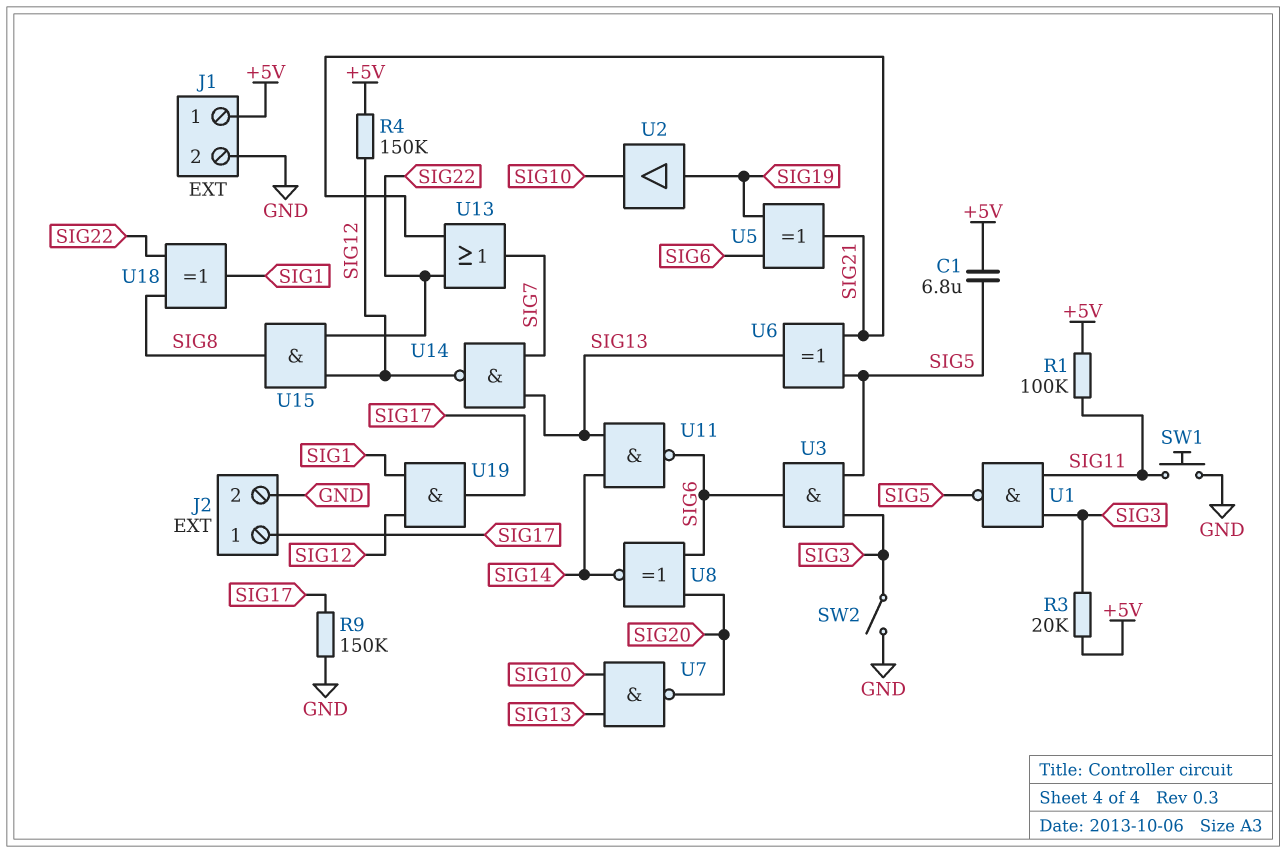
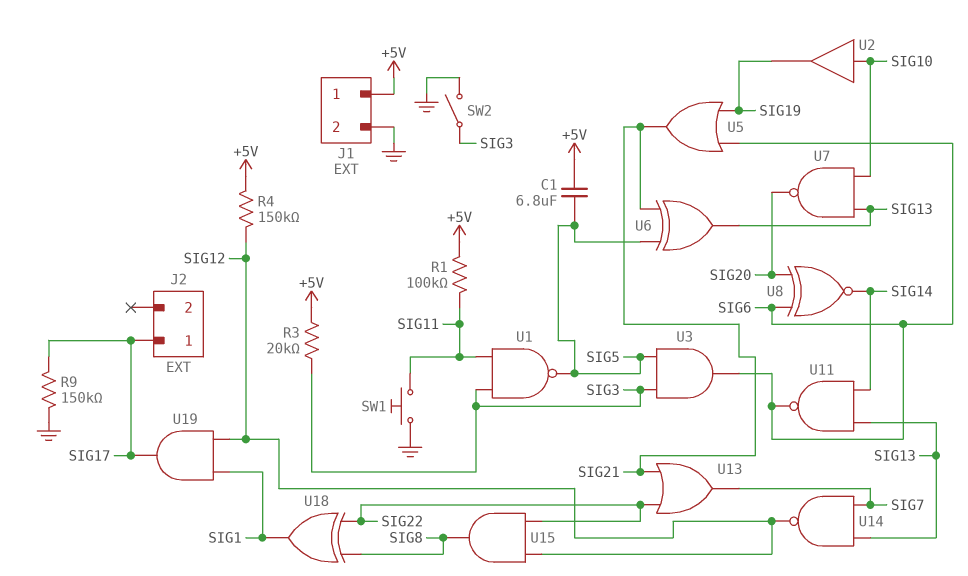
J2 pin 2: GND -> none
U2: buffer (in SIG19, out SIG10) -> buffer (in SIG10, out SIG19)
U5: XOR (in SIG6, in SIG19, out SIG21) -> OR (in SIG6, in SIG19, out SIG21)

